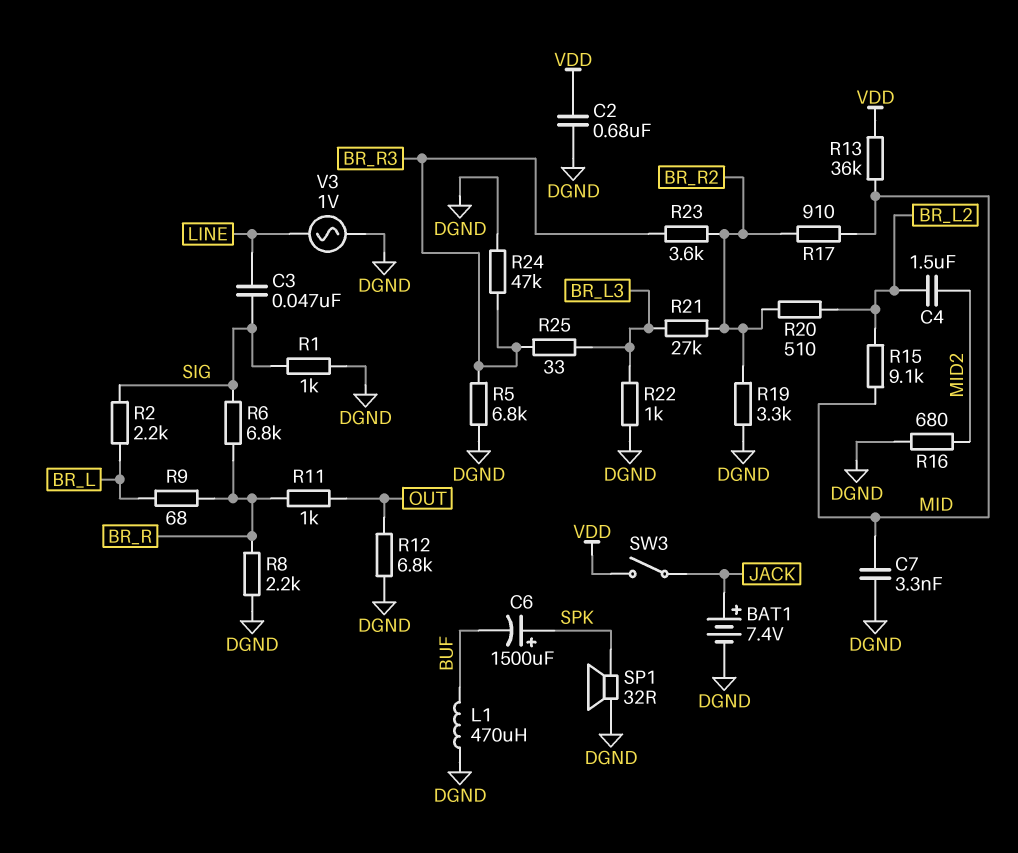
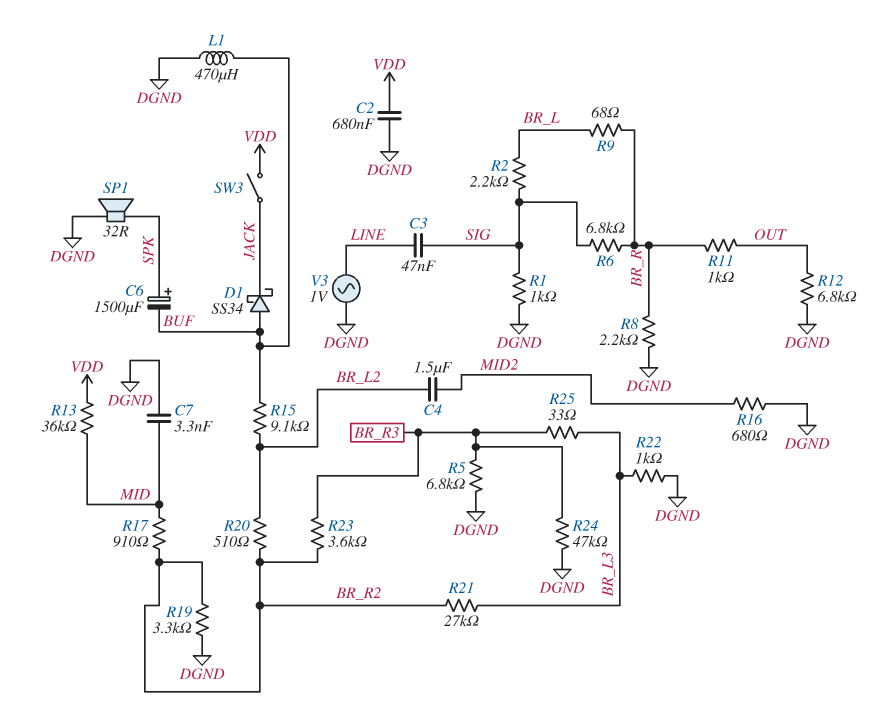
BAT1: 7.4V (plus JACK, minus DGND) -> none
D1: none -> schottky SS34 (A BUF, K JACK)
R15: 9.1k (BR_L2, MID) -> 9.1k (BR_L2, BUF)

